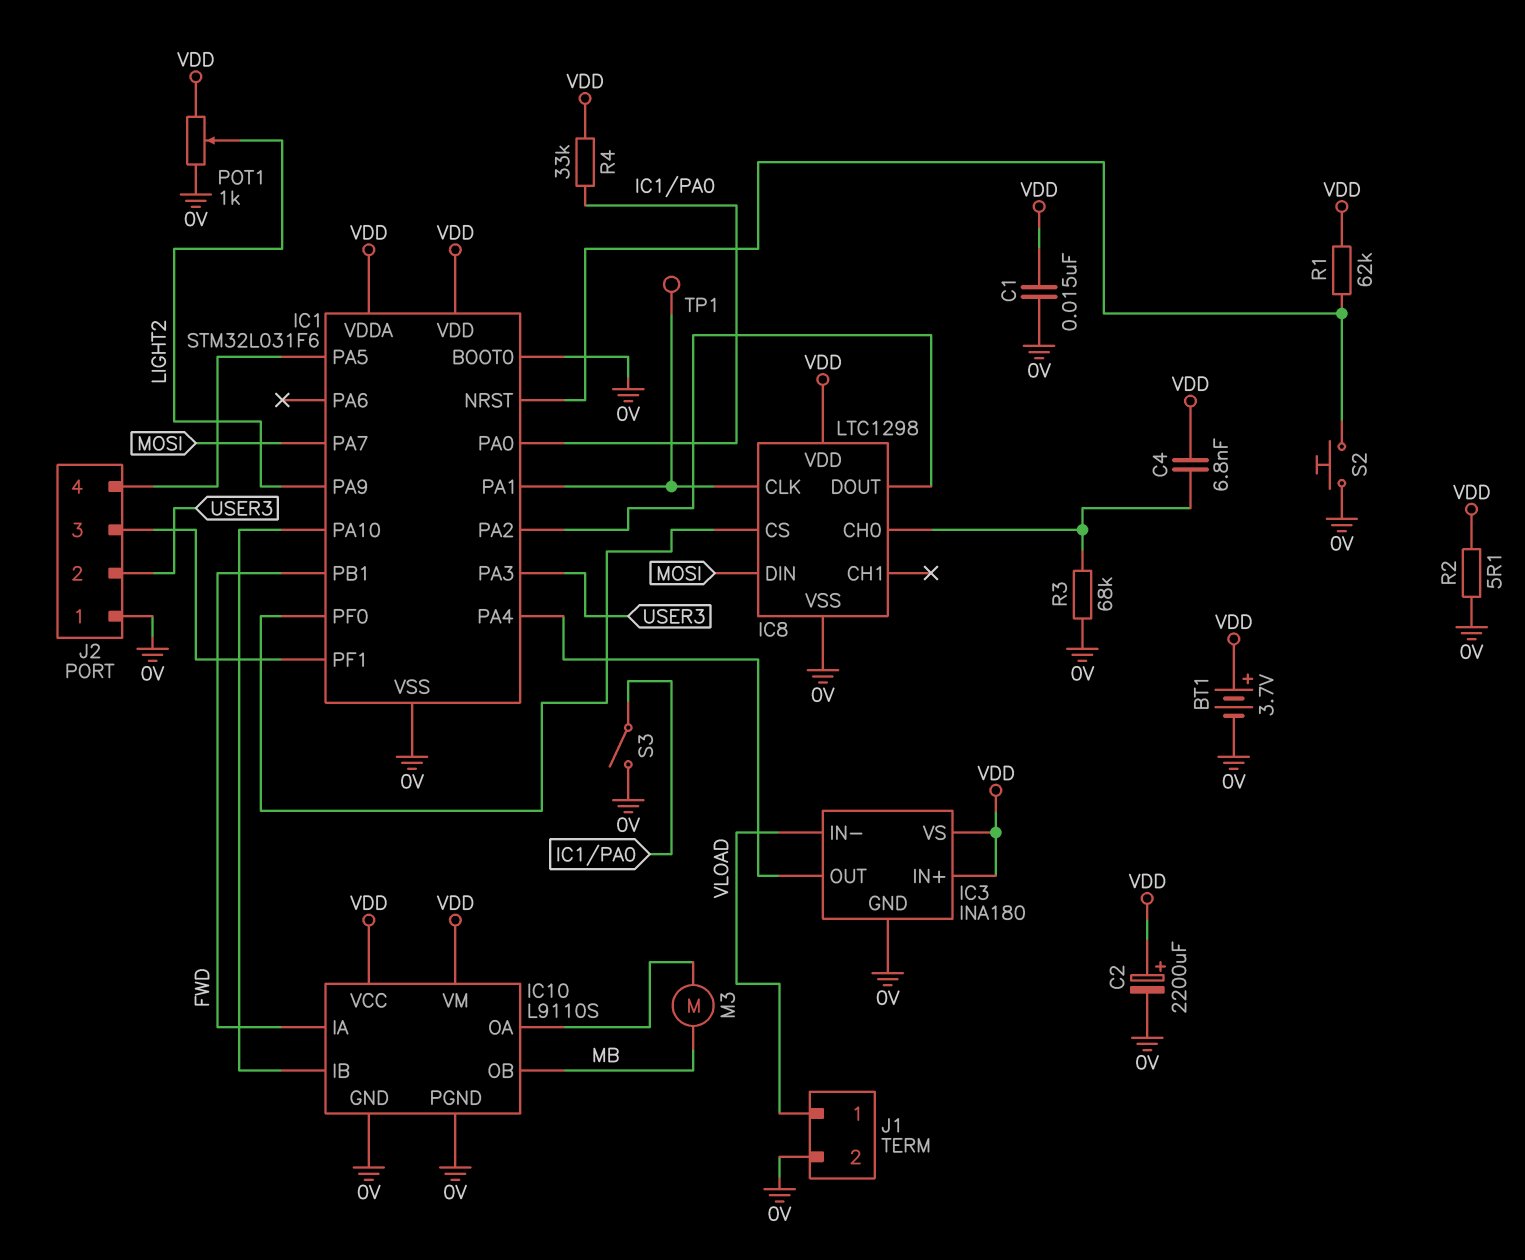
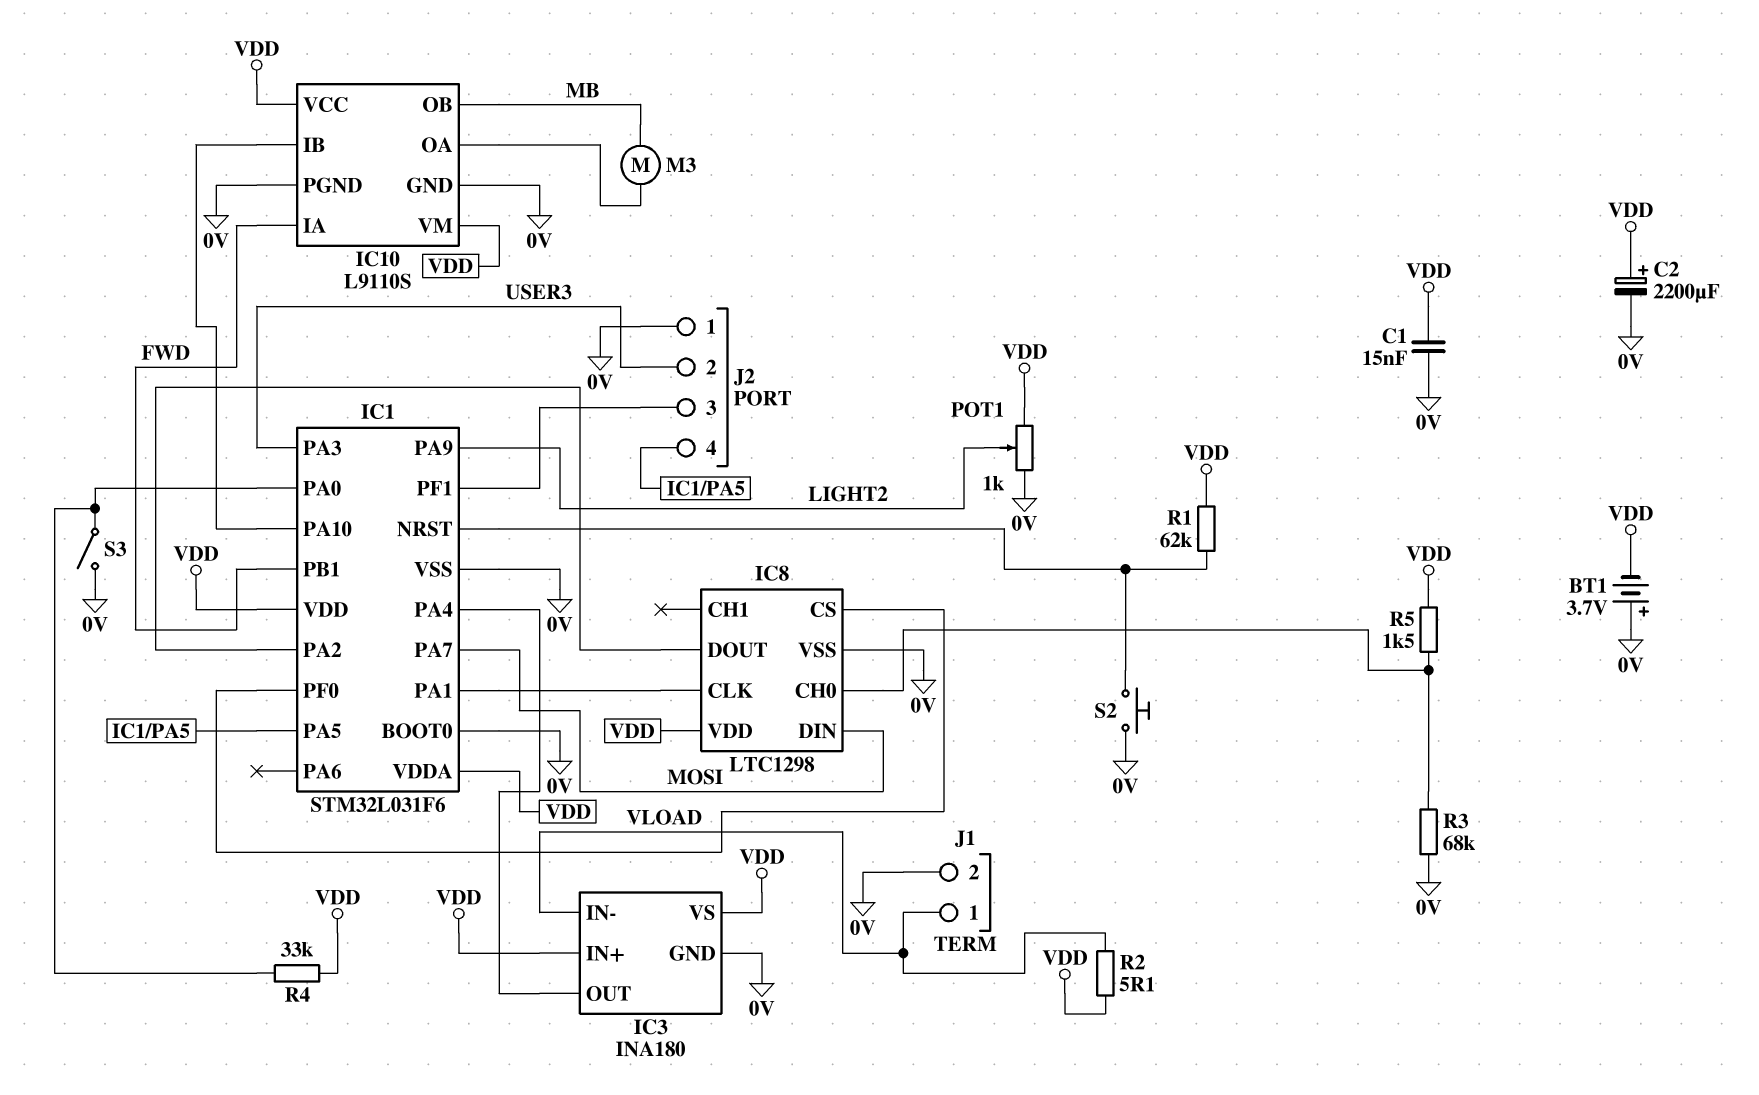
BT1: 3.7V (plus VDD, minus 0V) -> 3.7V (plus 0V, minus VDD)
C4: 6.8nF (IC8/CH0, VDD) -> none
R2: 5.1 (0V, VDD) -> 5.1 (VDD, VLOAD)
R5: none -> 1.5k (IC8/CH0, VDD)
TP1: test point (IC1/PA1) -> none

